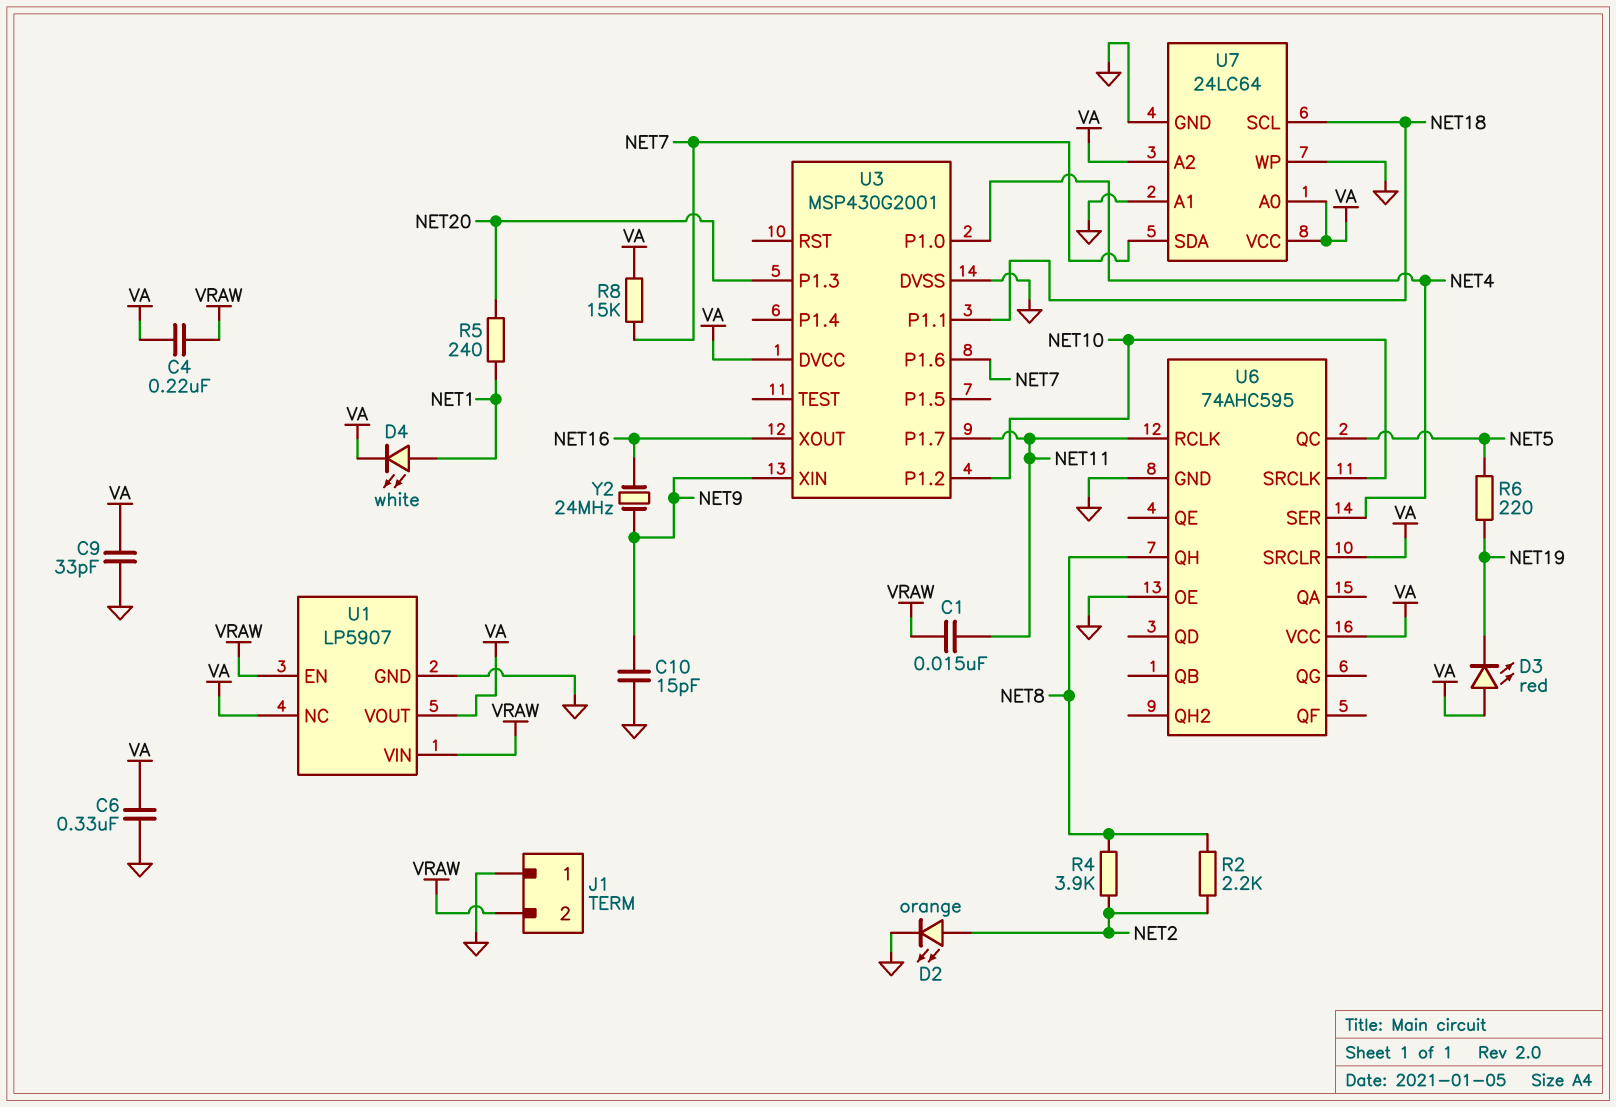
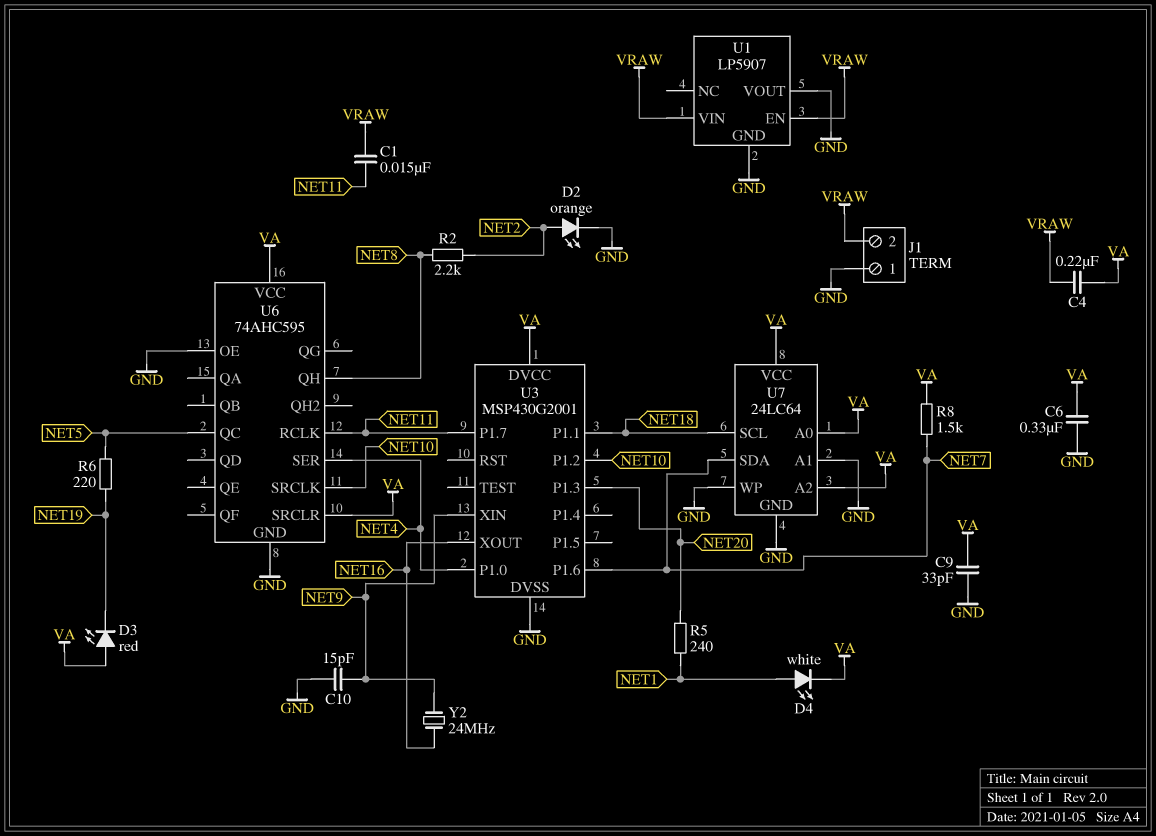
R4: 3.9k (NET2, NET8) -> none
R8: 15k (NET7, VA) -> 1.5k (NET7, VA)
U1 pin NC: VA -> none
U1 pin VOUT: VA -> GND

